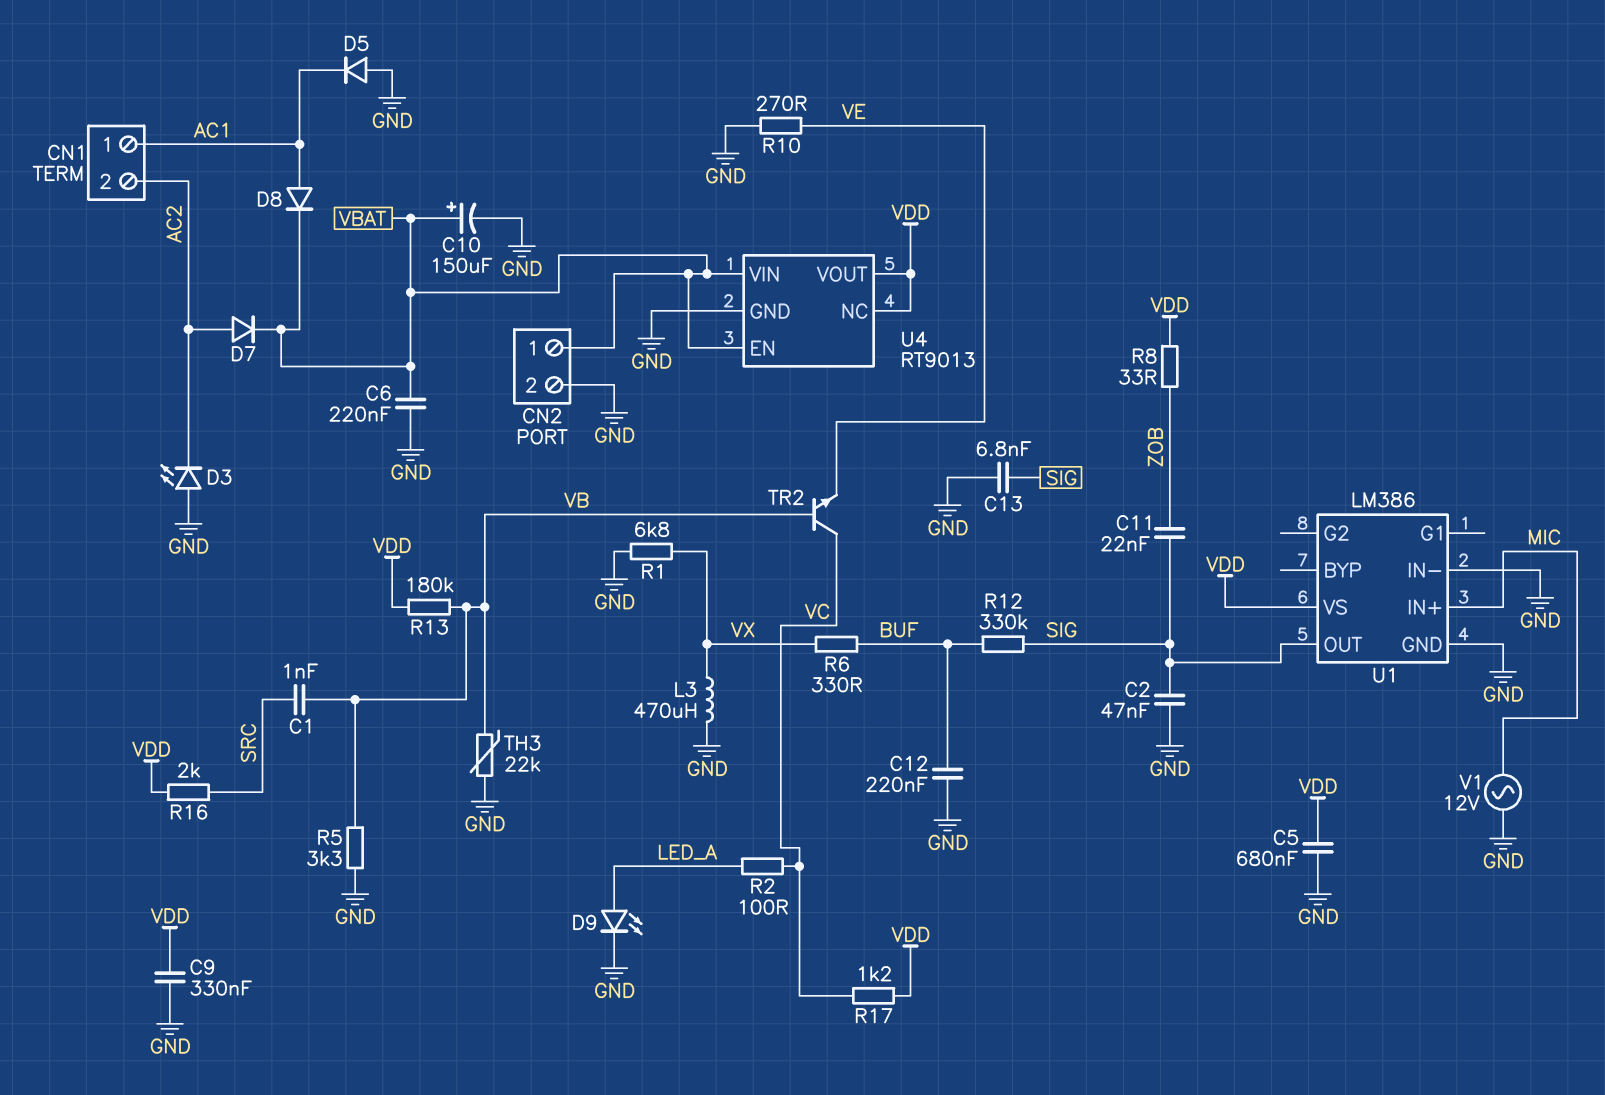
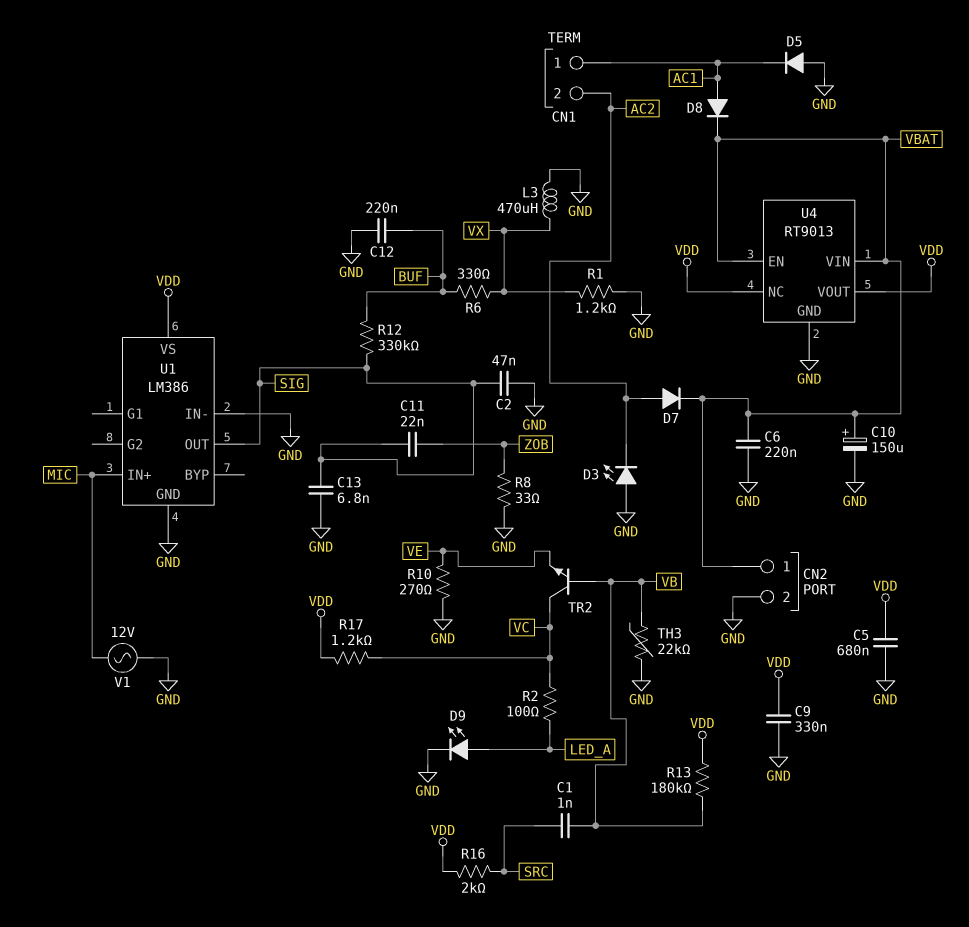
R1: 6.8k (GND, VX) -> 1.2k (GND, VX)
R5: 3.3k (GND, VB) -> none
R8: 33 (VDD, ZOB) -> 33 (GND, ZOB)

